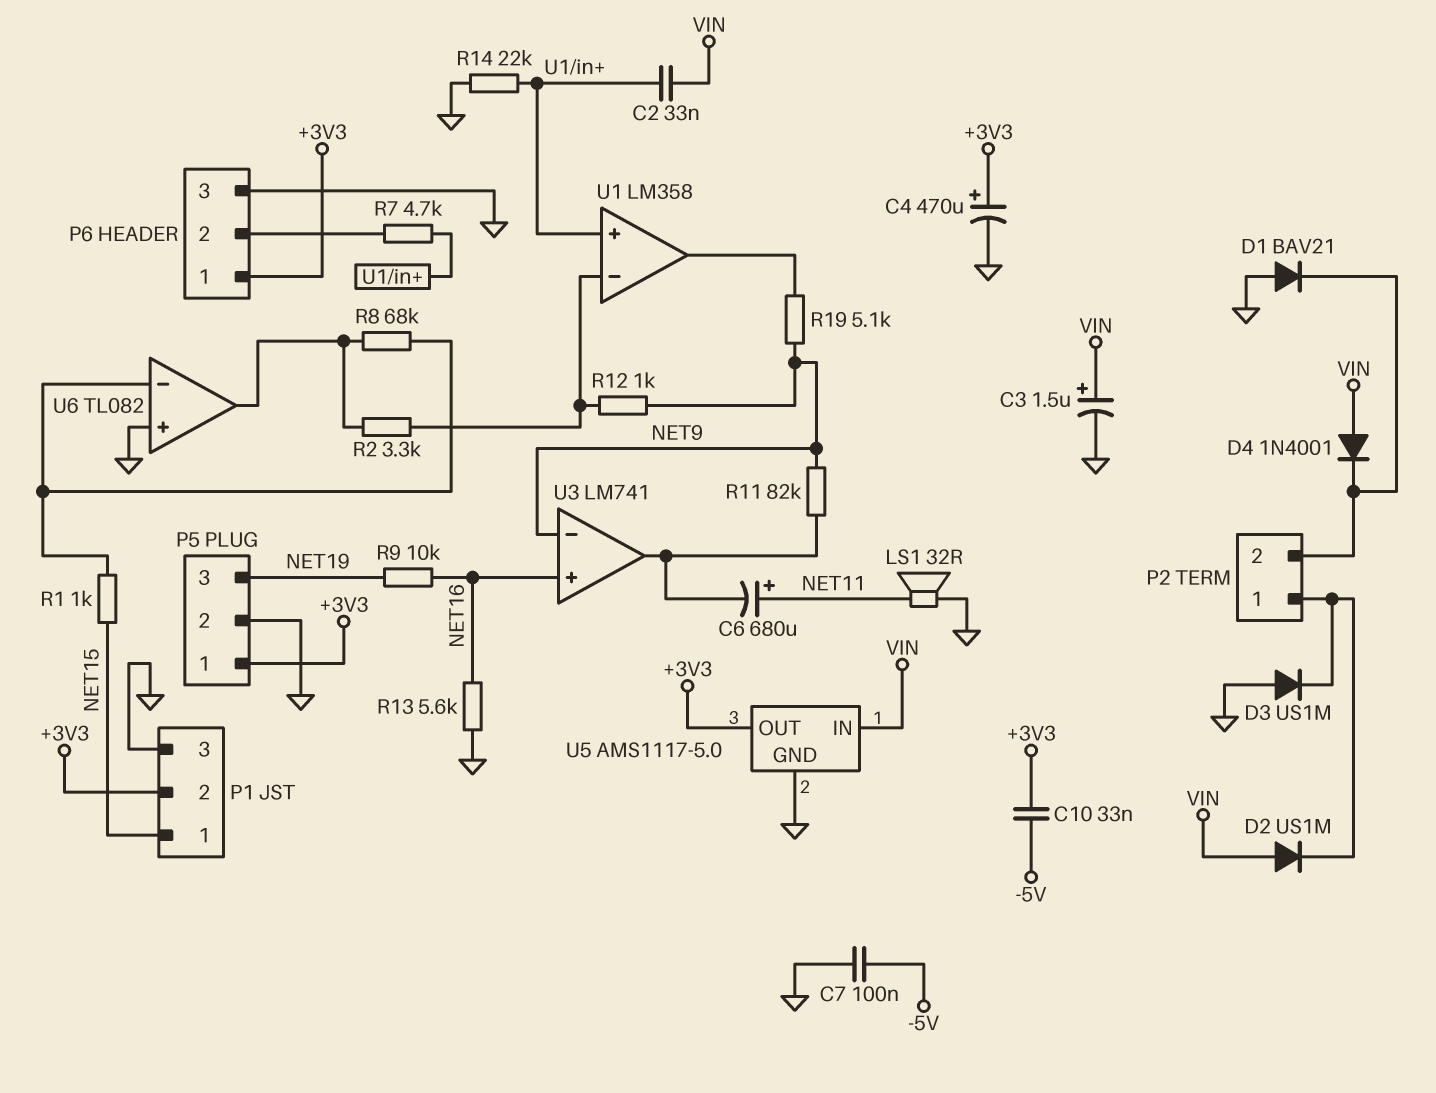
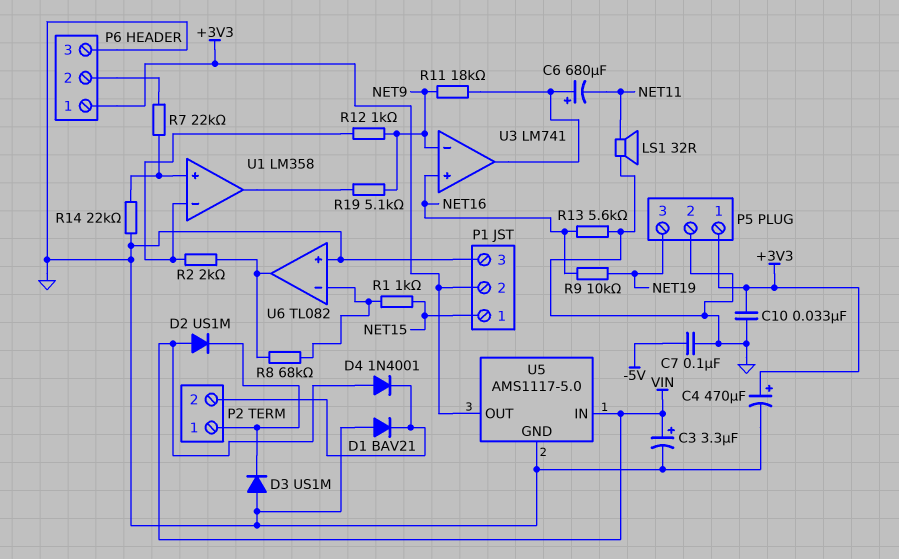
C2: 33nF (U1/in+, VIN) -> none
C3: 1.5uF (plus VIN, minus GND) -> 3.3uF (plus VIN, minus GND)
C6: 680uF (plus NET11, minus U3/out) -> 680uF (plus U3/out, minus NET11)
C10: 33nF (+3V3, -5V) -> 33nF (+3V3, GND)
R2: 3.3k (U1/in-, U6/out) -> 2k (U1/in-, U6/out)
R7: 4.7k (P6/2, U1/in+) -> 22k (P6/2, U1/in+)
R11: 82k (NET9, U3/out) -> 18k (NET9, U3/out)

